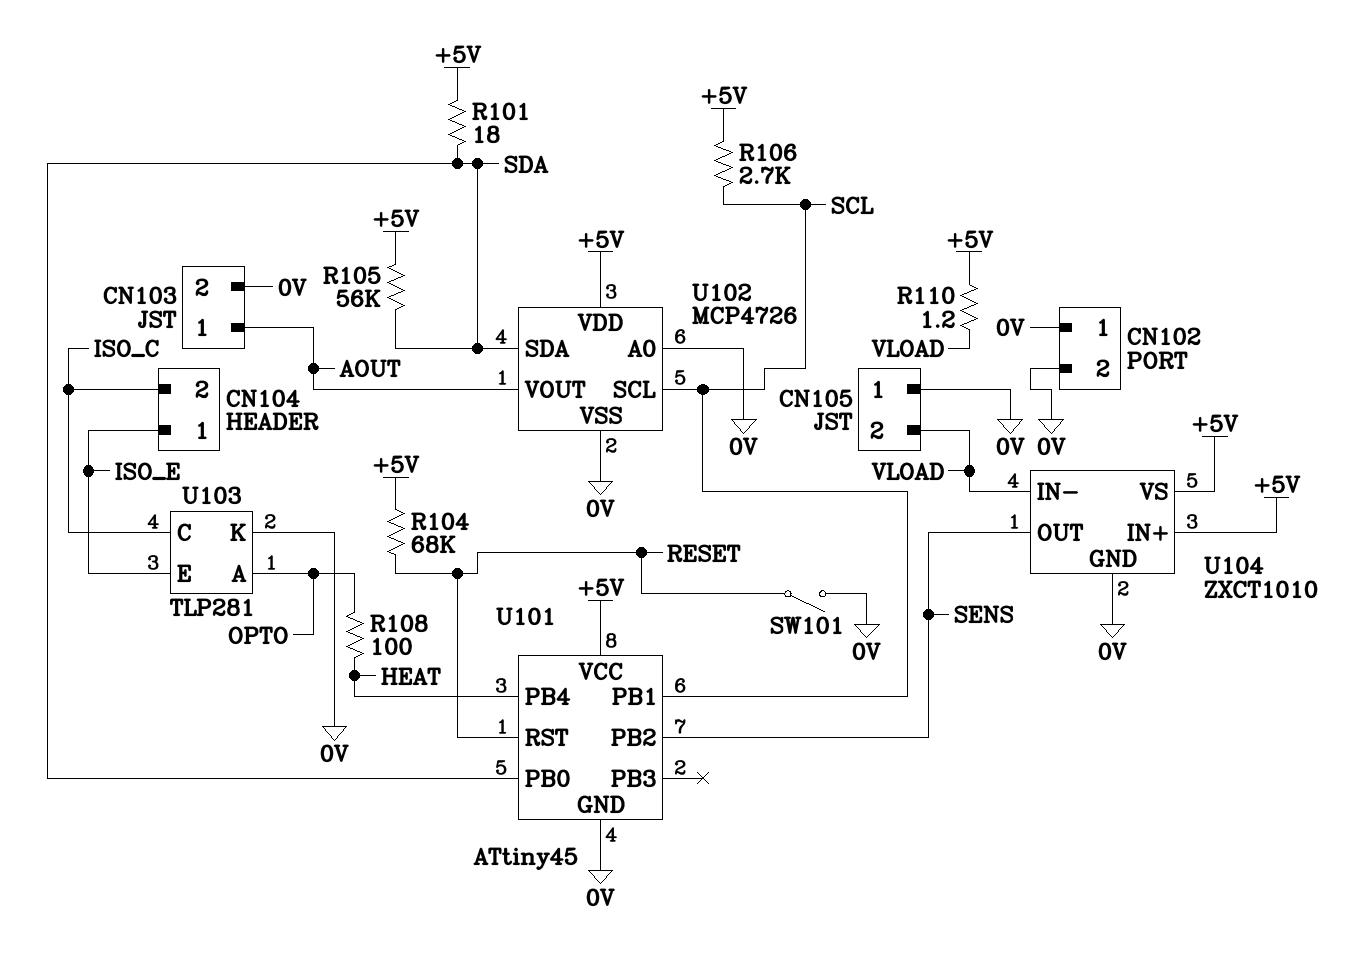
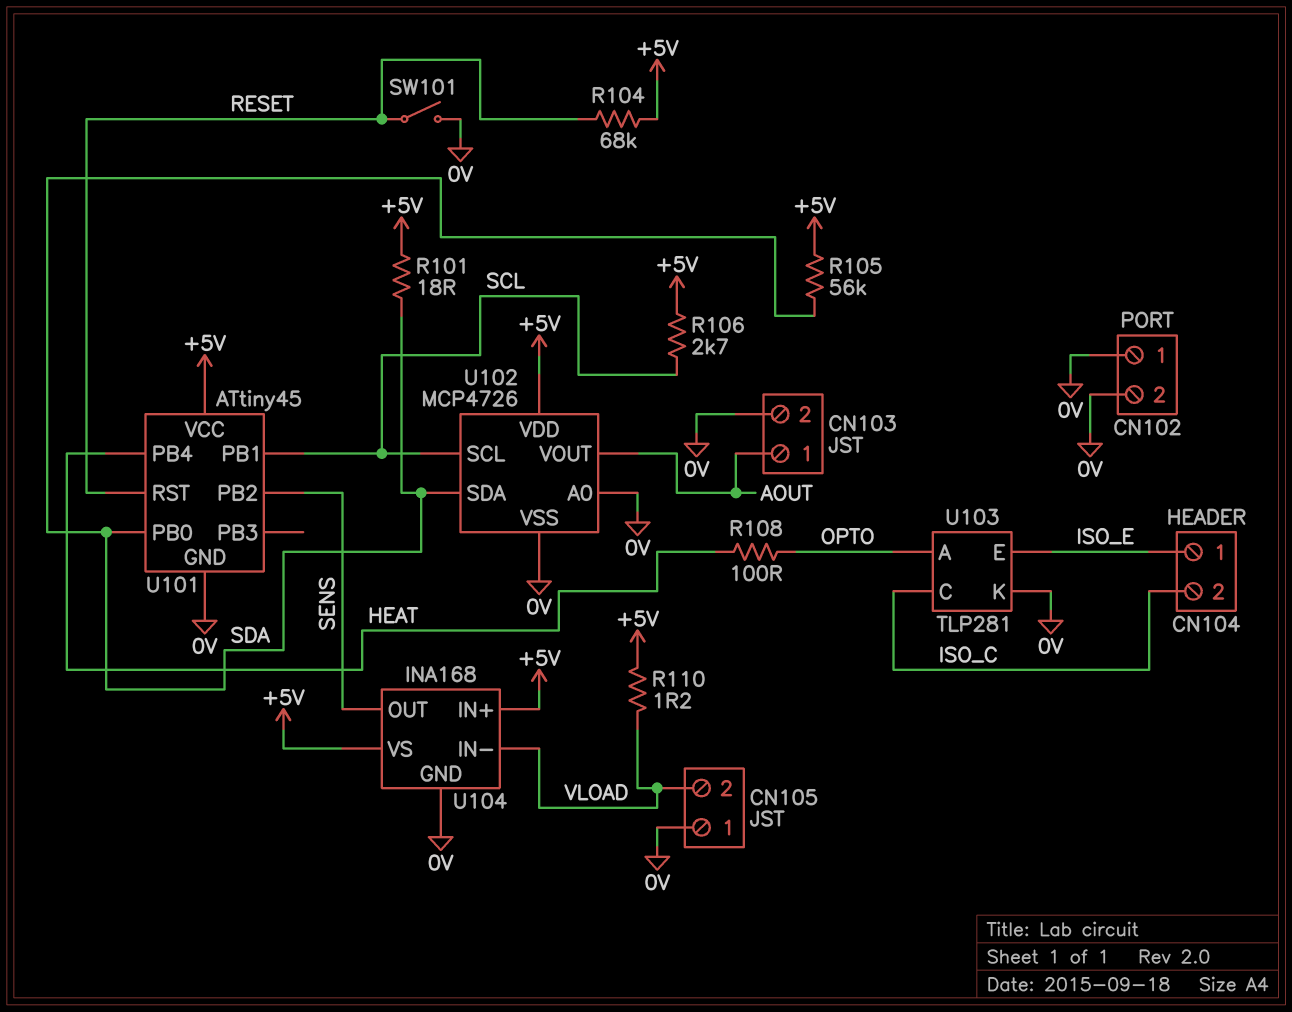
U104: ZXCT1010 -> INA168

